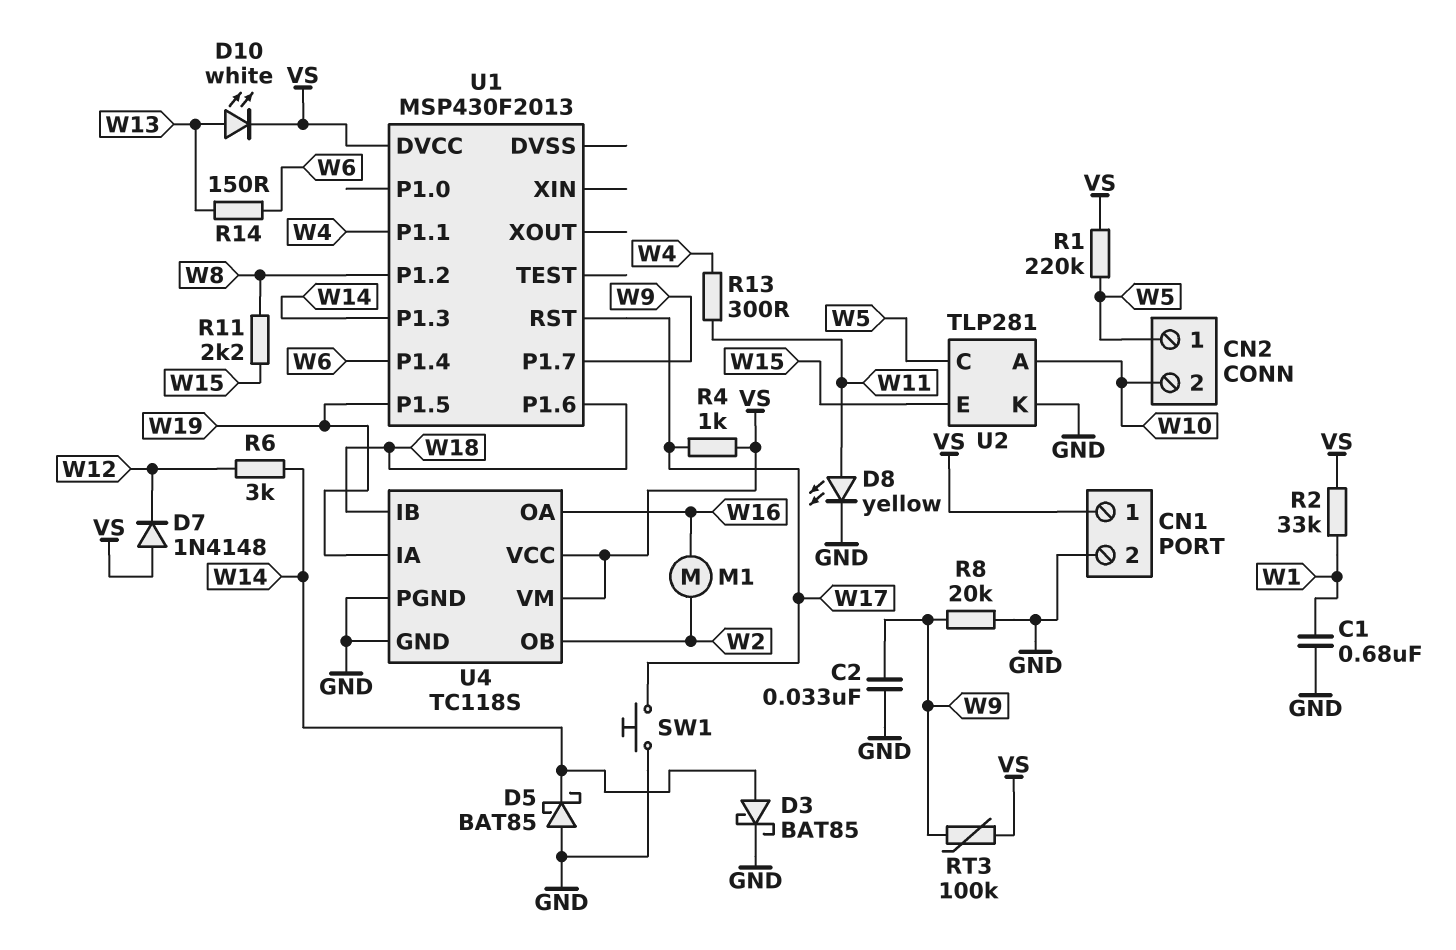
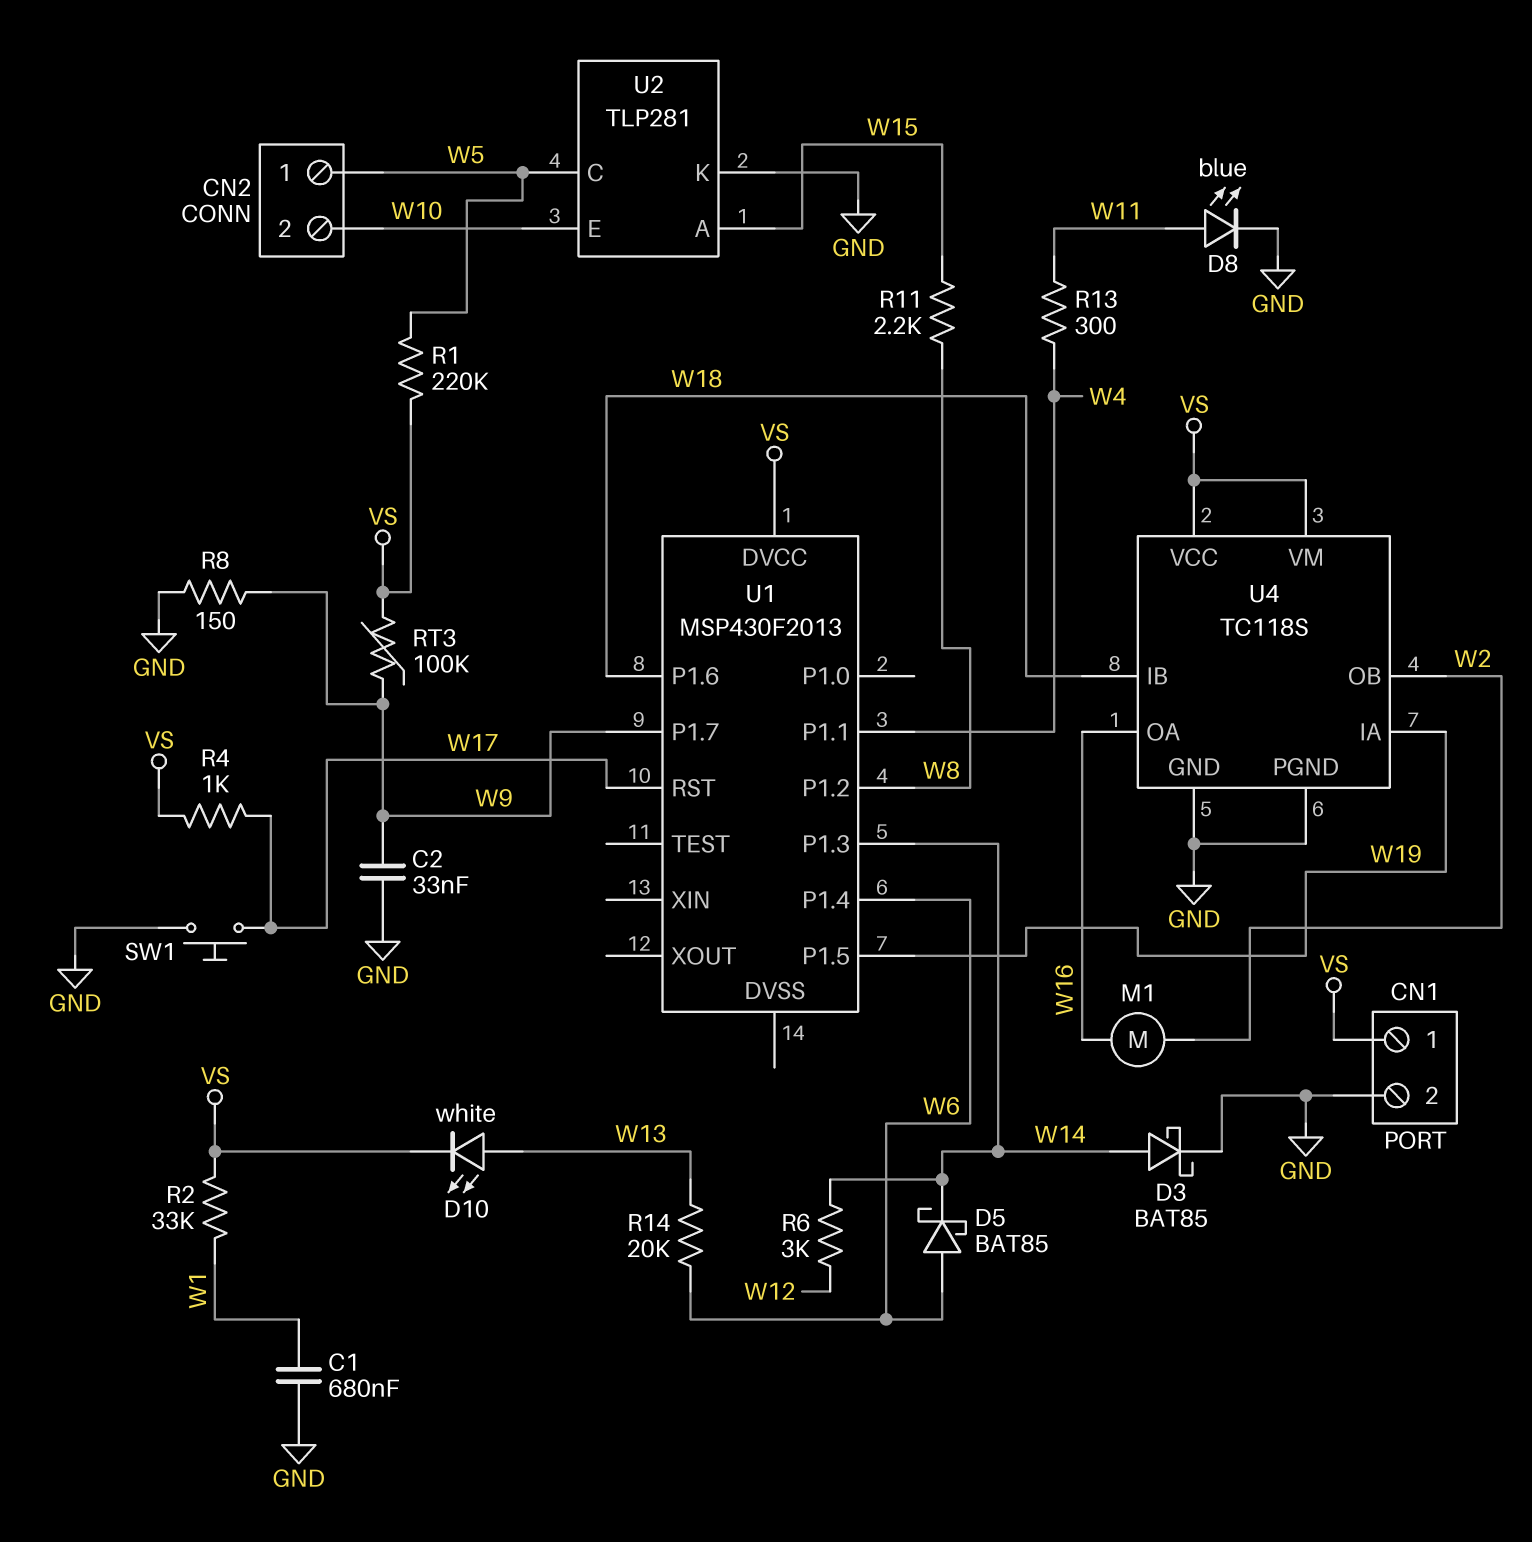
D5: schottky BAT85 (A GND, K W14) -> schottky BAT85 (A W6, K W14)
D7: diode 1N4148 (A VS, K W12) -> none
D8: LED yellow (A W11, K GND) -> LED blue (A W11, K GND)
R8: 20k (GND, W9) -> 150 (GND, W9)
R14: 150 (W6, W13) -> 20k (W6, W13)
U2 pin A: W10 -> W15
U2 pin E: W15 -> W10

